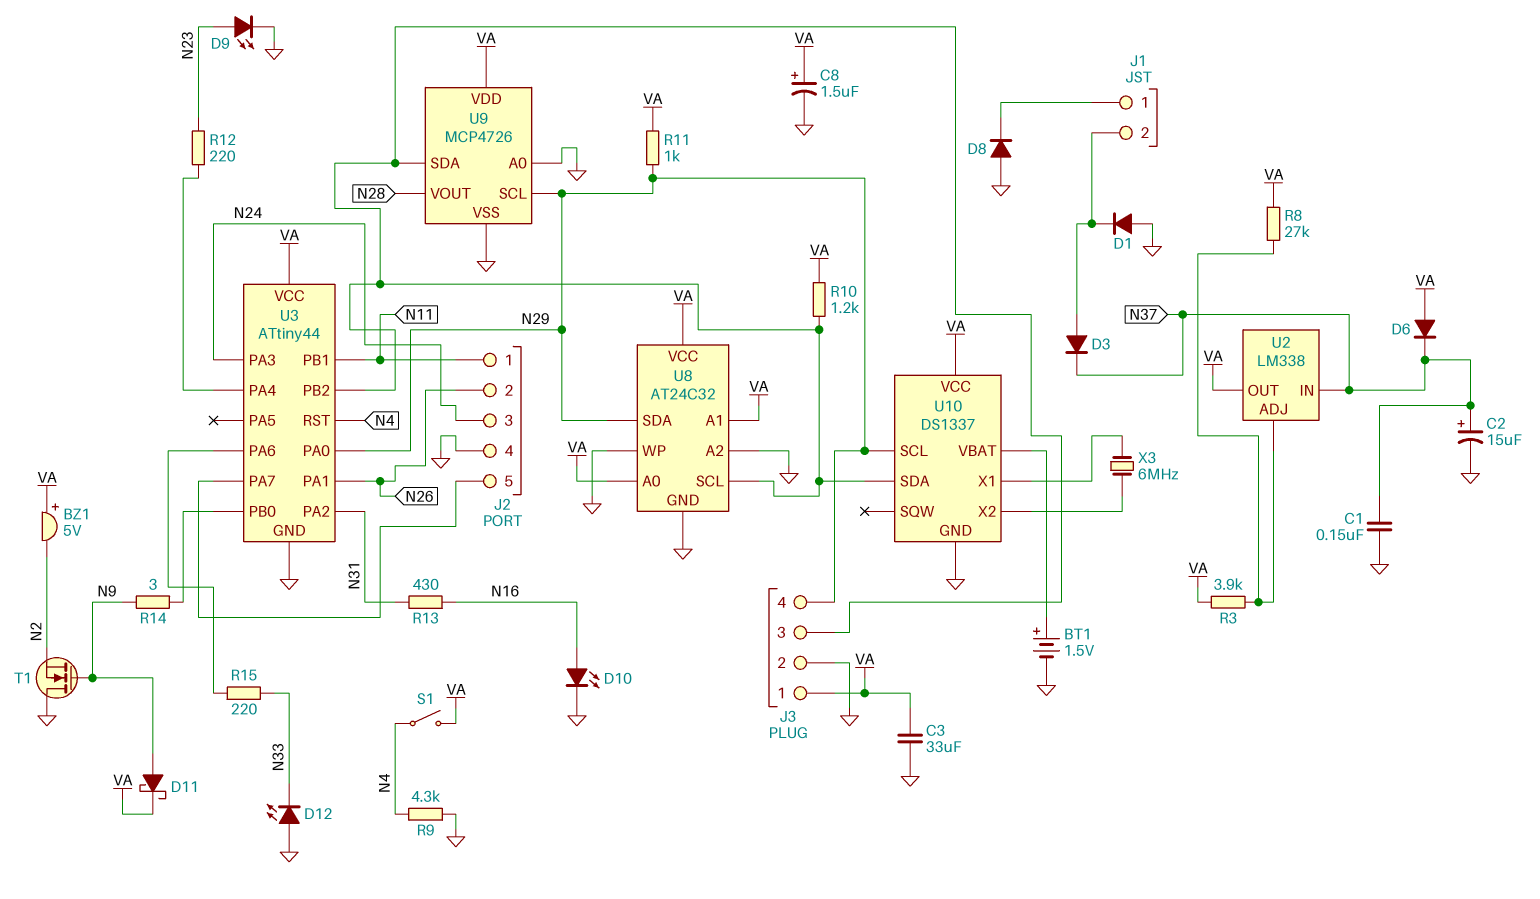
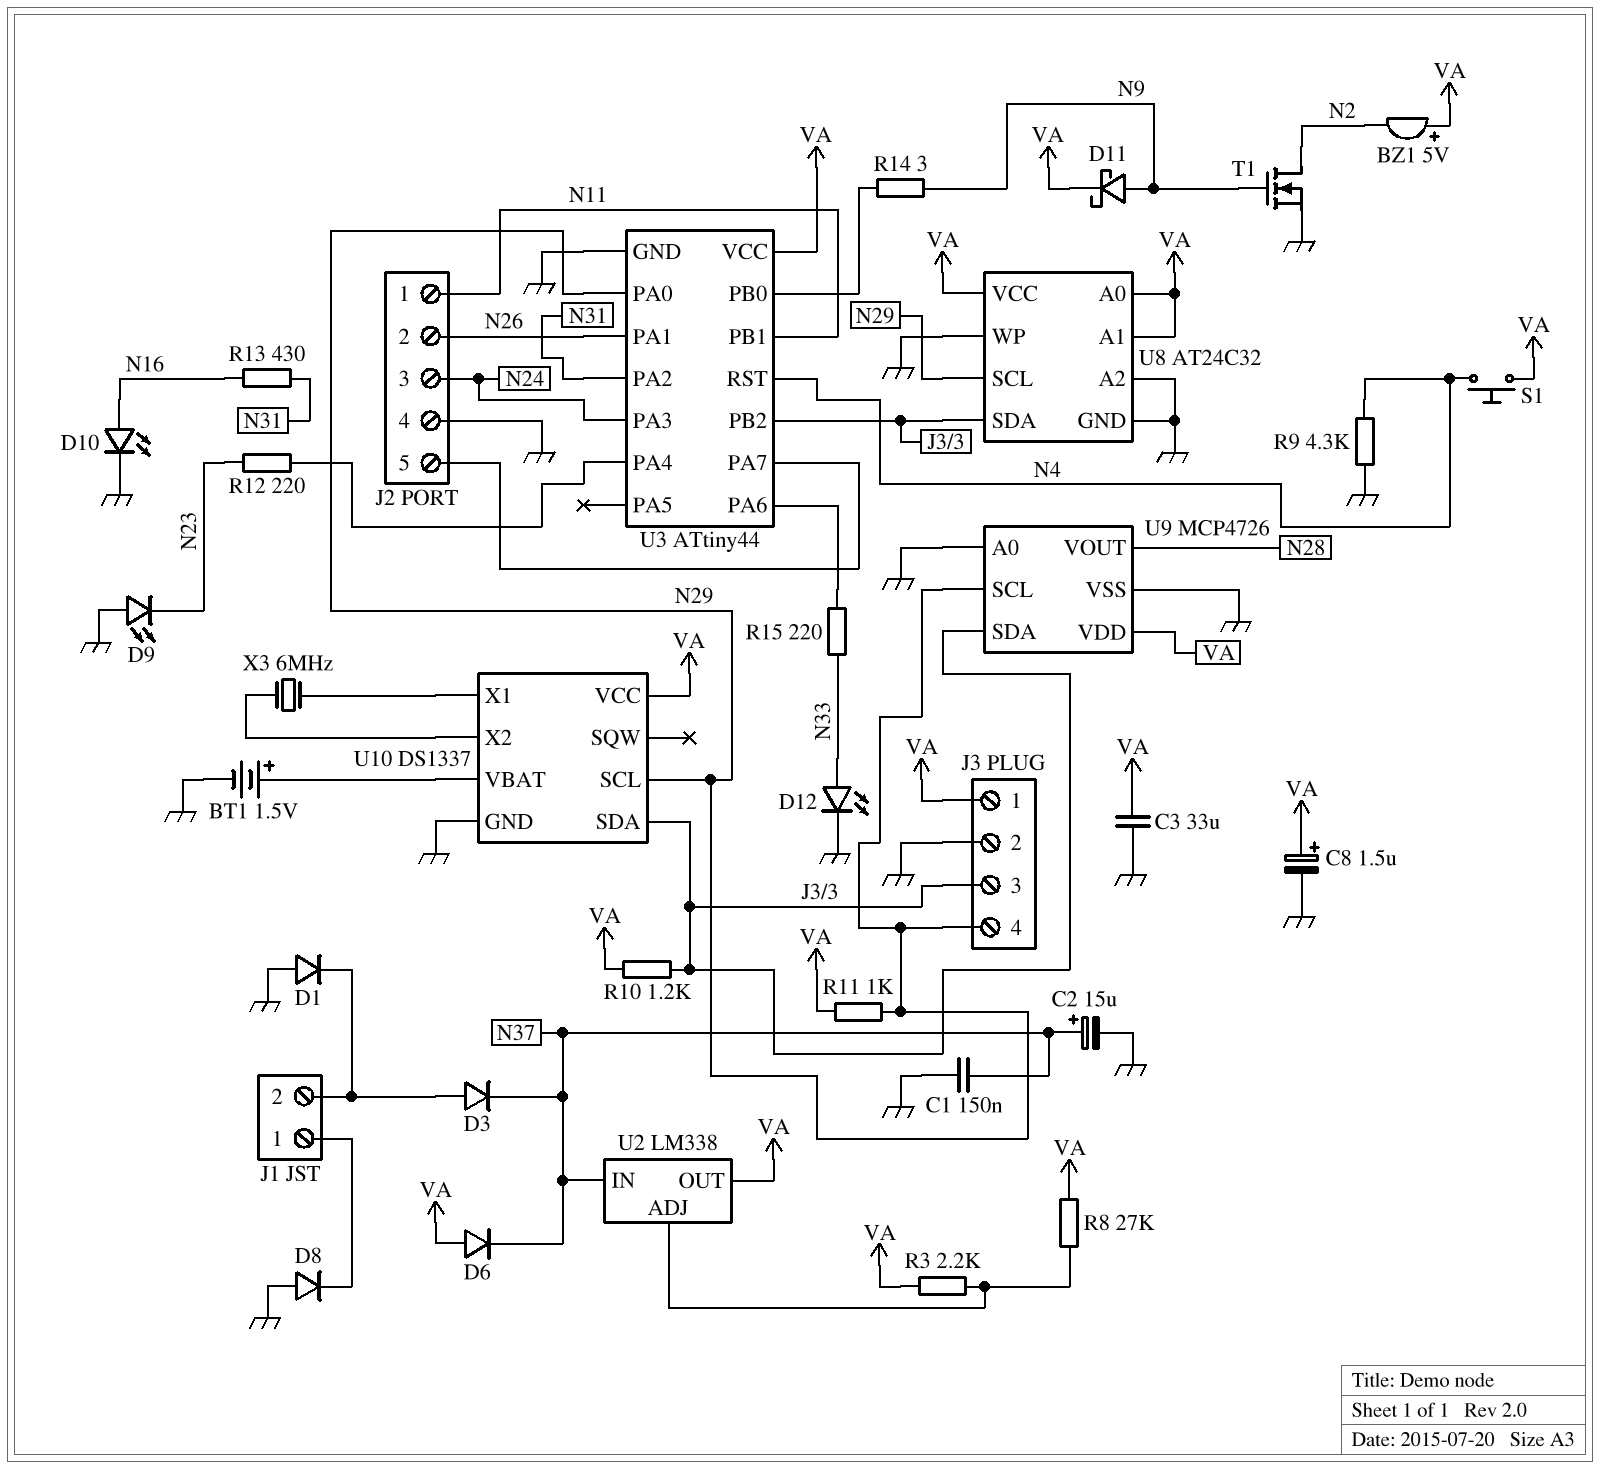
D9: LED (A N23, K GND) -> LED (A GND, K N23)
D12: LED (A GND, K N33) -> LED (A N33, K GND)
R3: 3.9k (U2/ADJ, VA) -> 2.2k (U2/ADJ, VA)
S1: switch (N4, VA) -> button (N4, VA)
T1: NMOS (G N9, D GND, S N2) -> NMOS (G N9, D N2, S GND)
U8 pin SCL: J3/3 -> N29
U8 pin SDA: N29 -> J3/3

